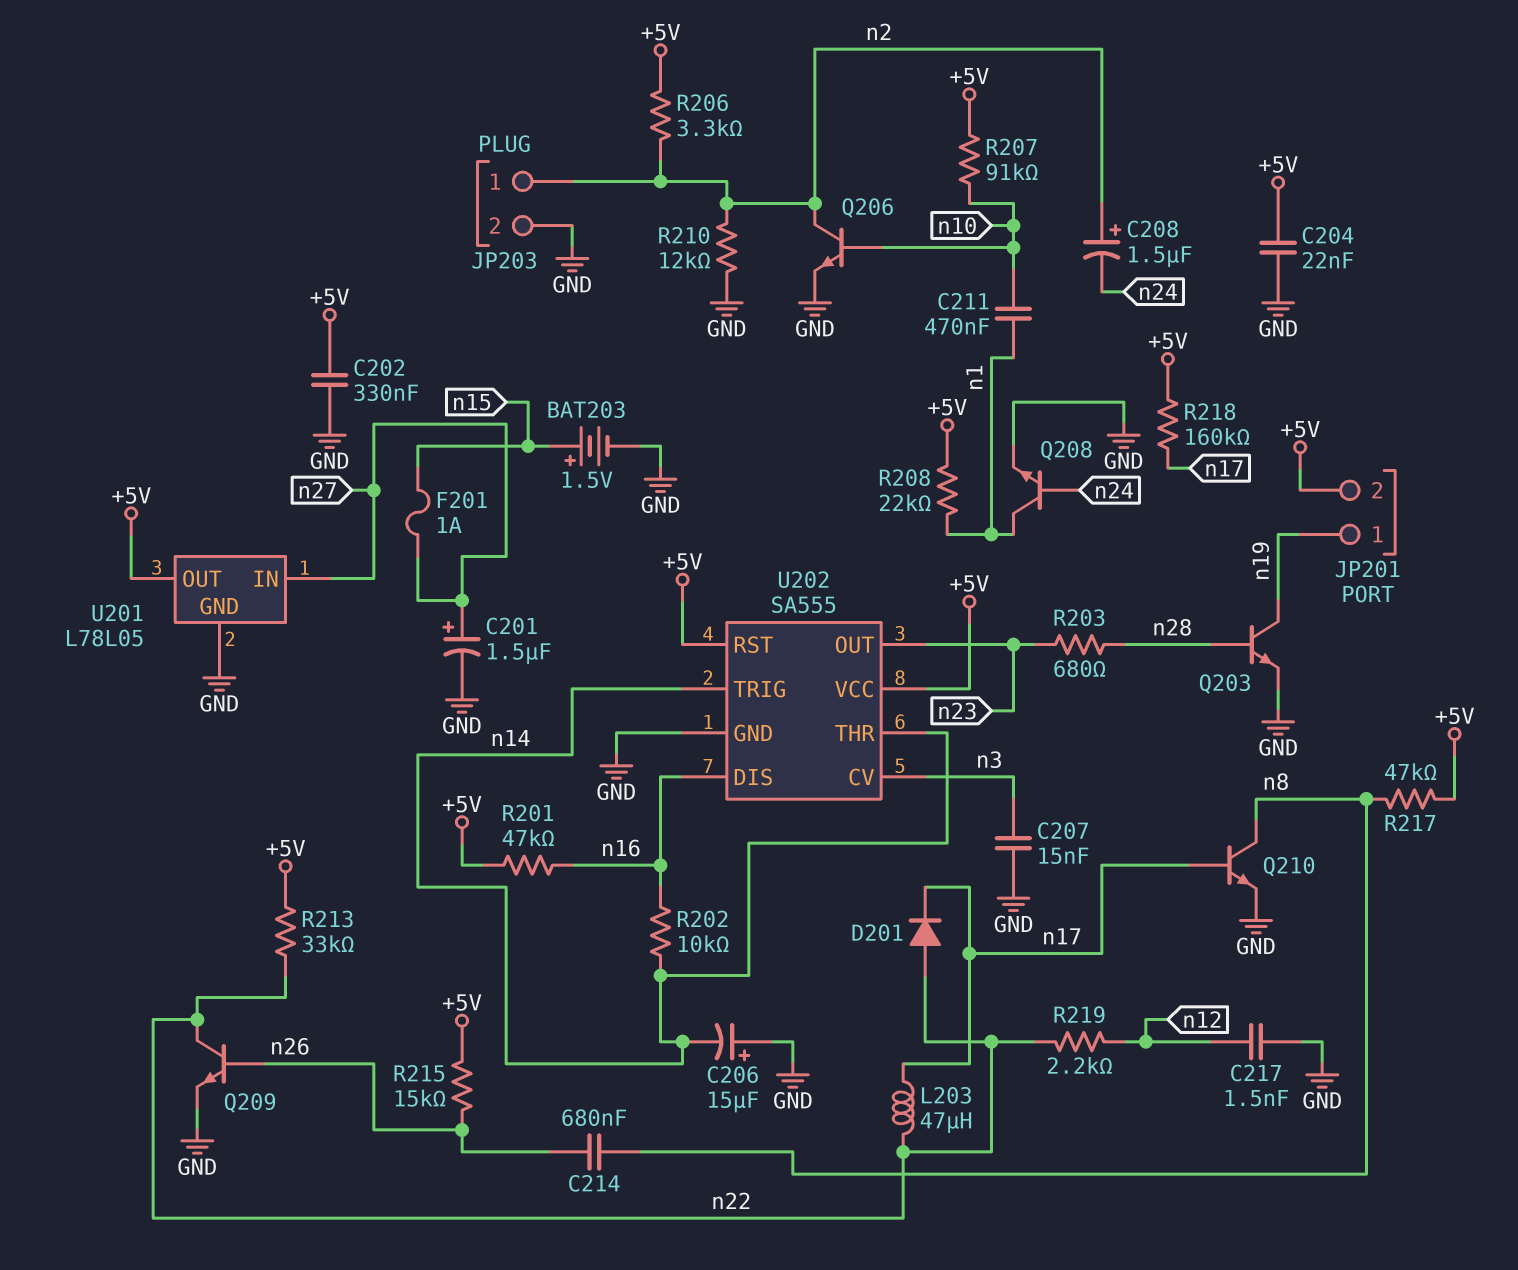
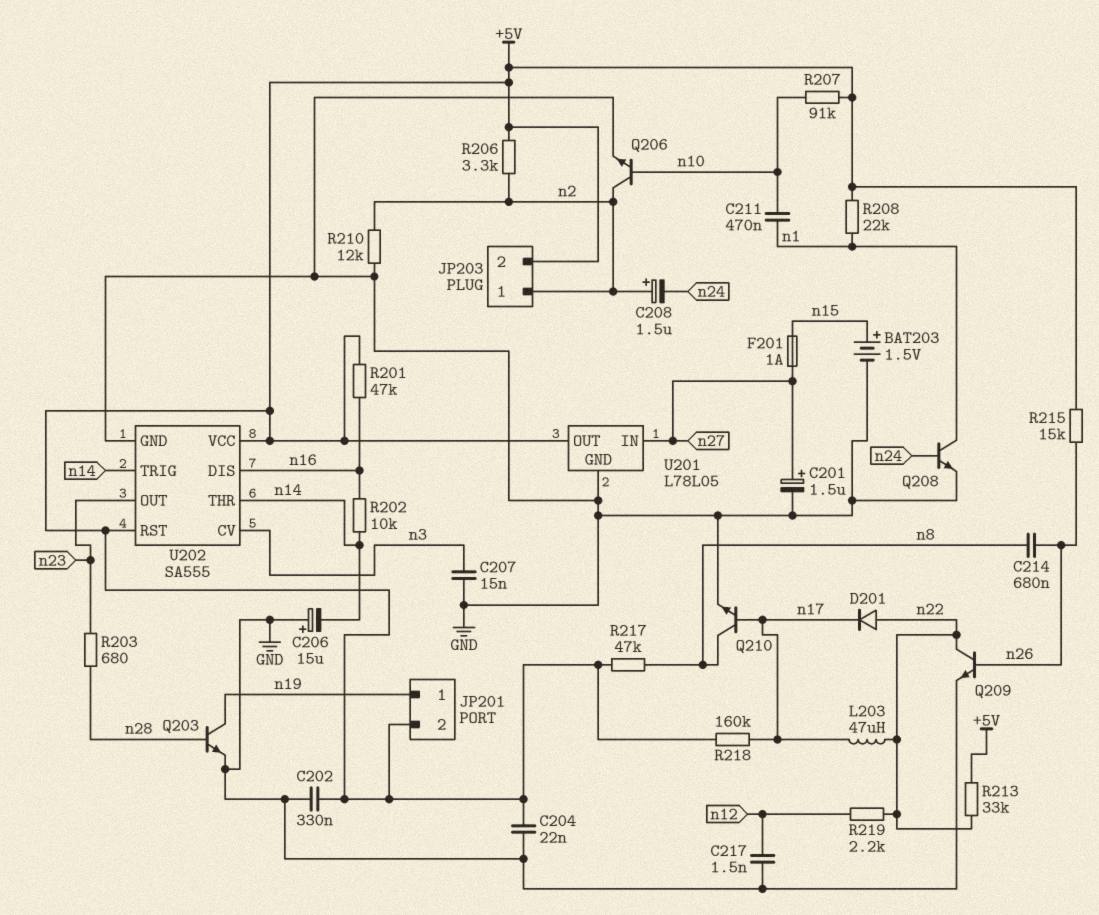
JP203 pin 2: GND -> +5V

